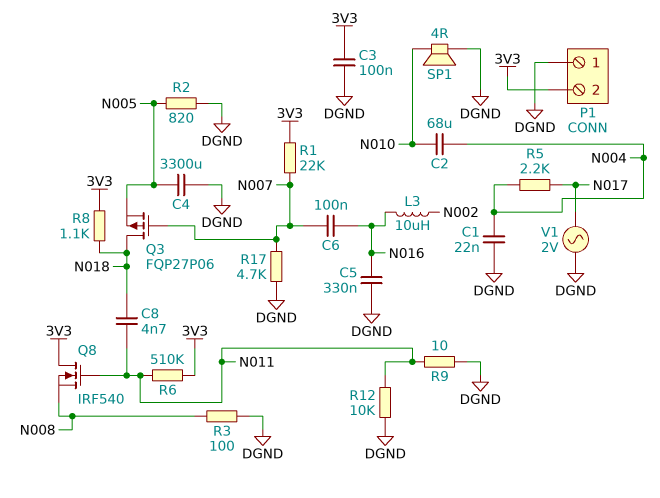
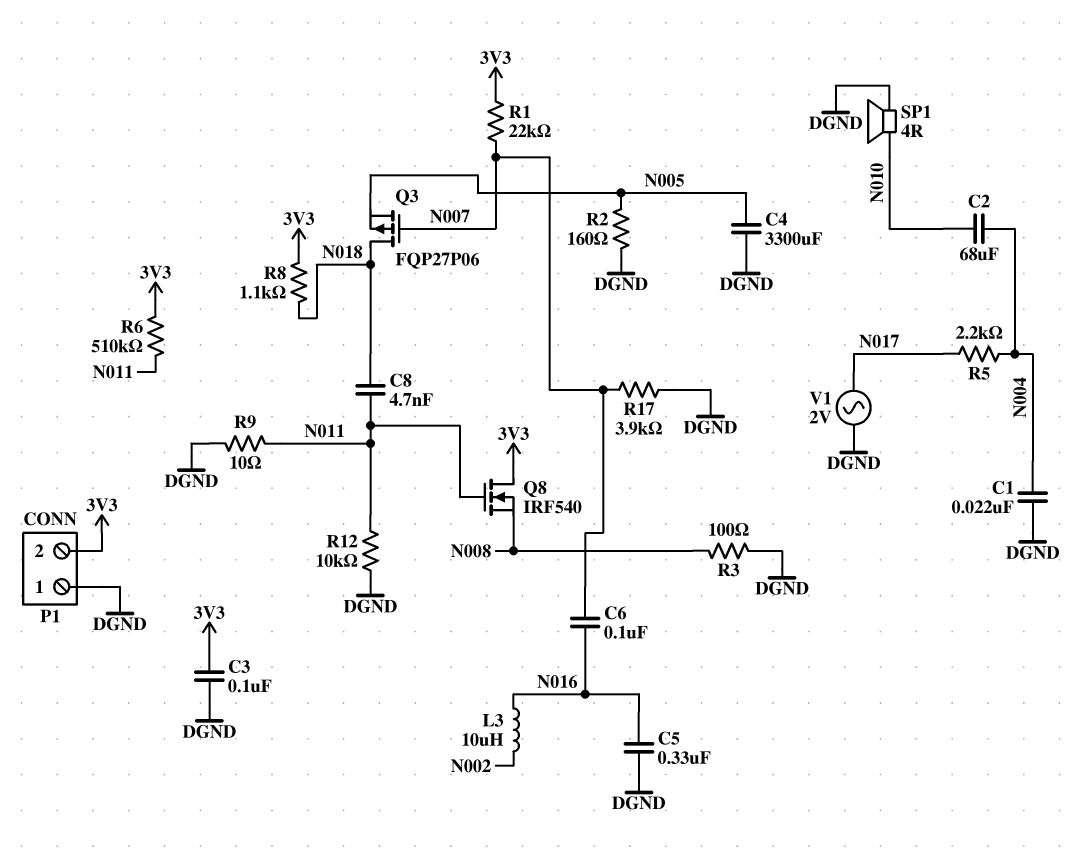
R2: 820 (DGND, N005) -> 160 (DGND, N005)
R17: 4.7k (DGND, N007) -> 3.9k (DGND, N007)

